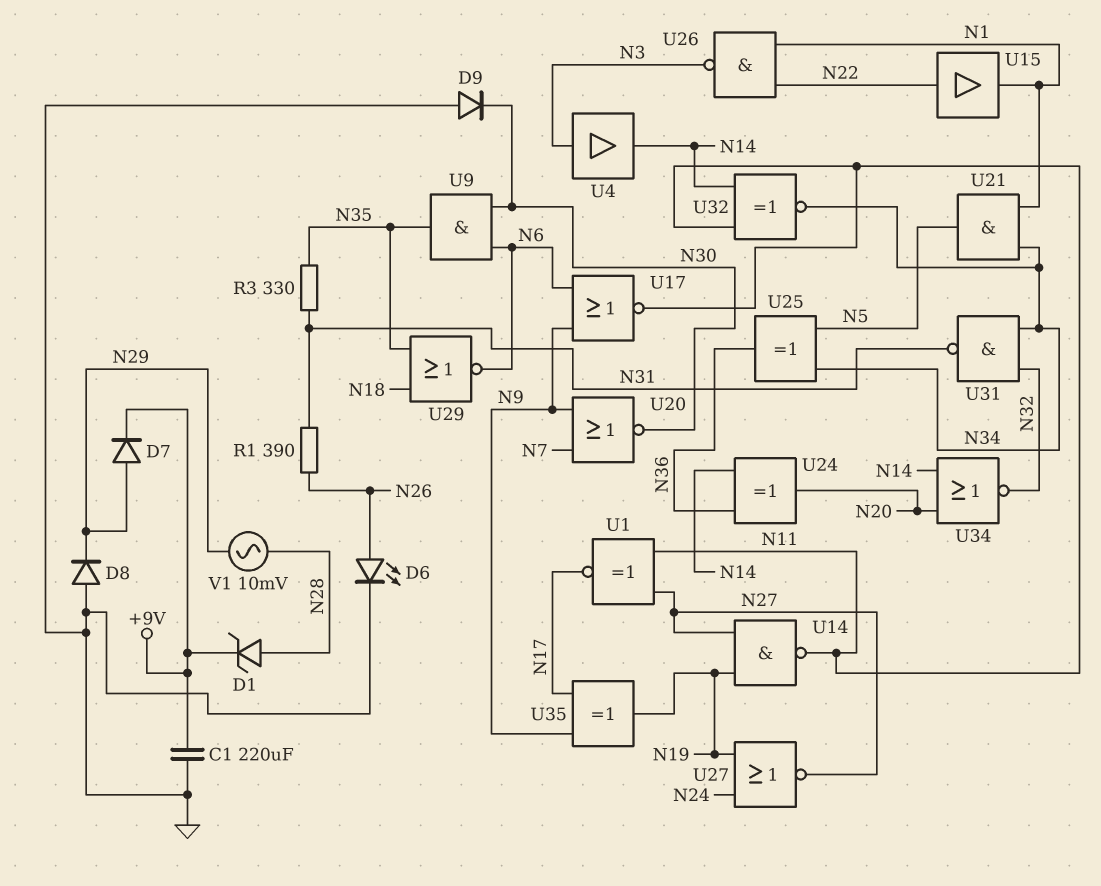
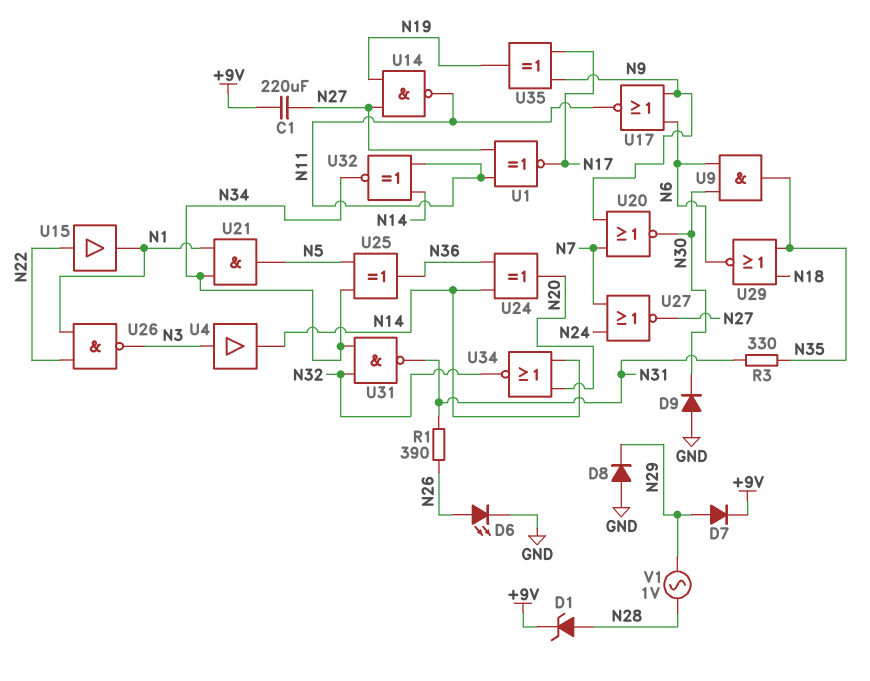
C1: 220uF (+9V, GND) -> 220uF (+9V, N27)
U27: NOR (in N19, in N24, out N27) -> NOR (in N7, in N24, out N27)
V1: AC 10mV (N28, N29) -> AC 1V (N28, N29)

